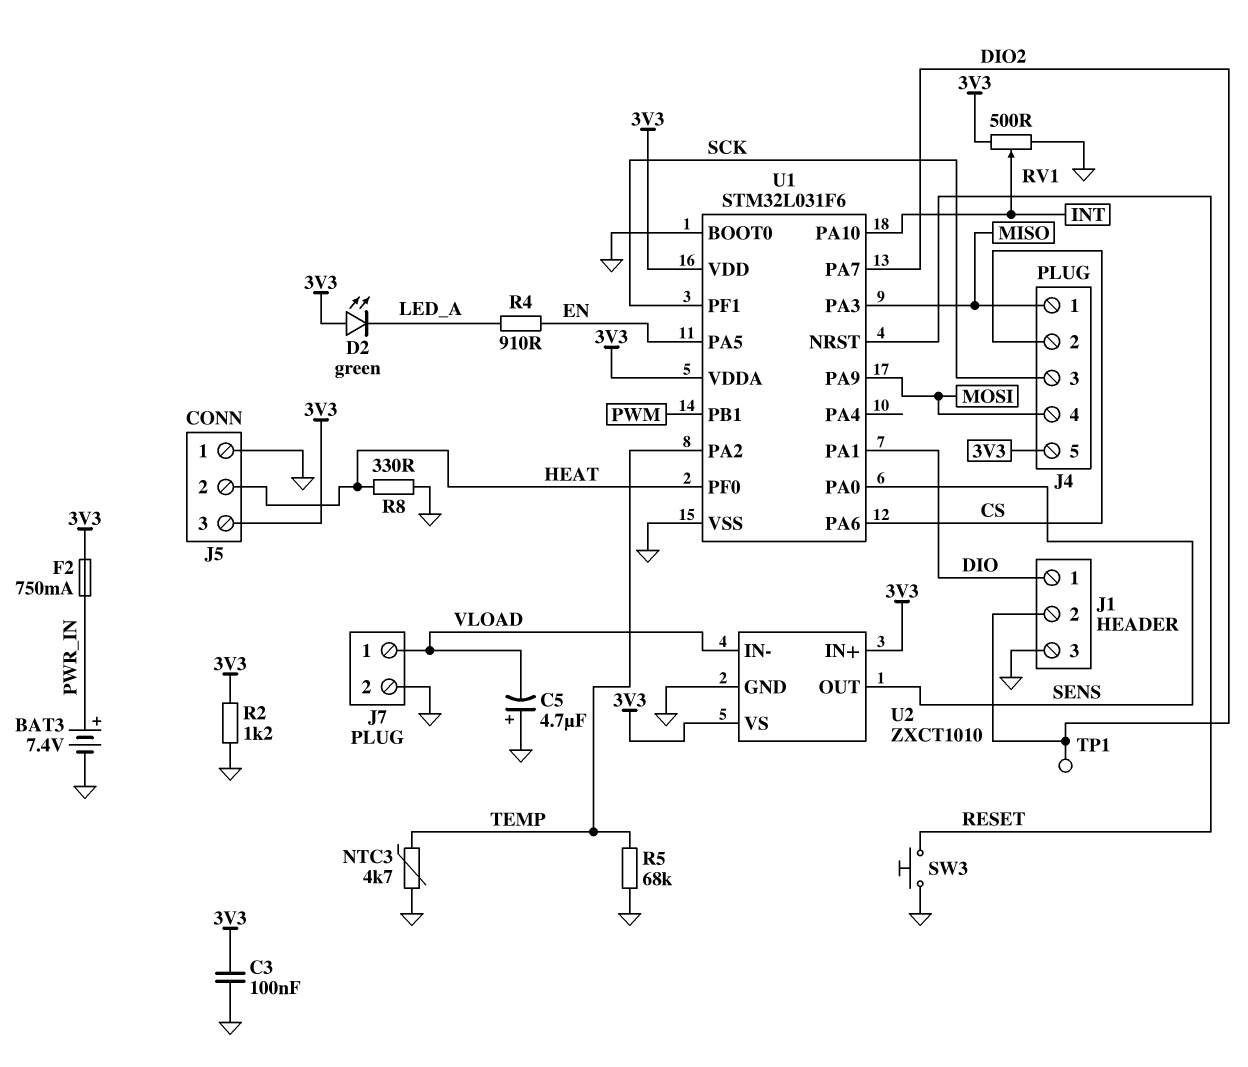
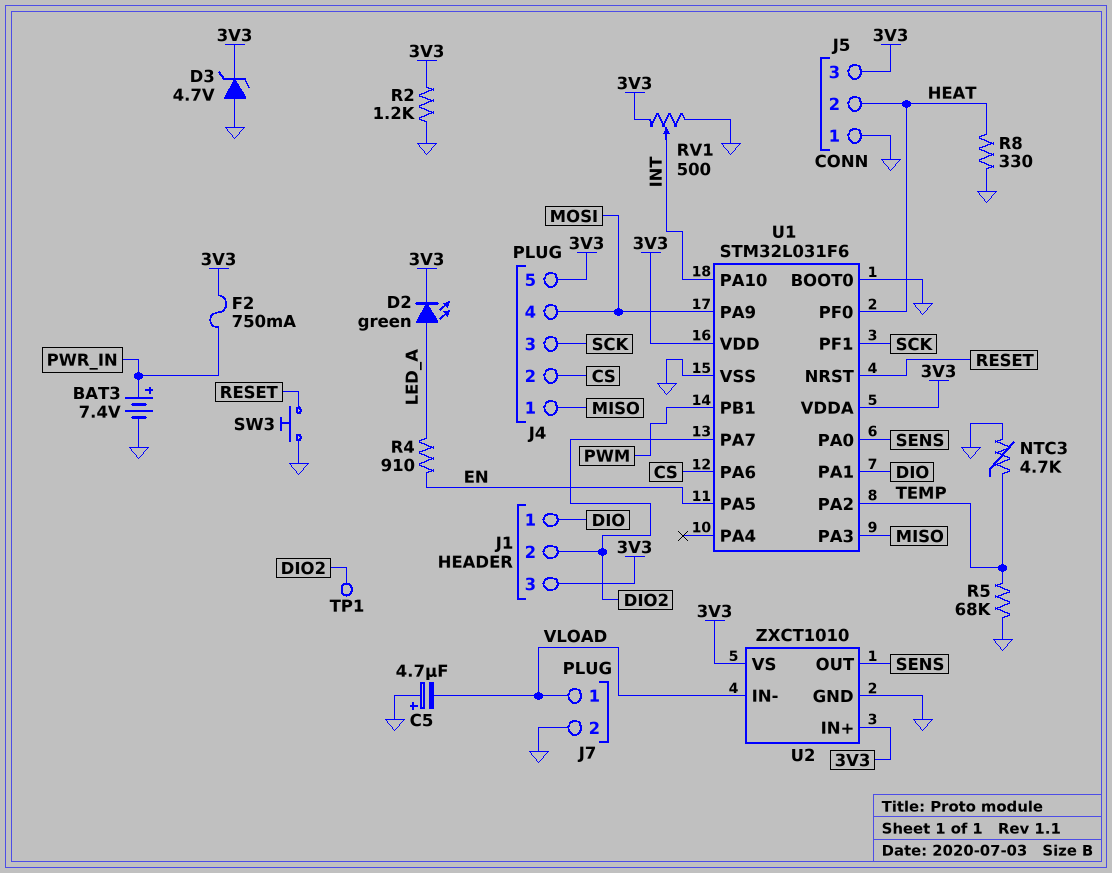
C3: 100nF (3V3, GND) -> none
D2: LED green (A 3V3, K LED_A) -> LED green (A LED_A, K 3V3)
D3: none -> zener 4.7V (A GND, K 3V3)
J1 pin 3: GND -> 3V3

